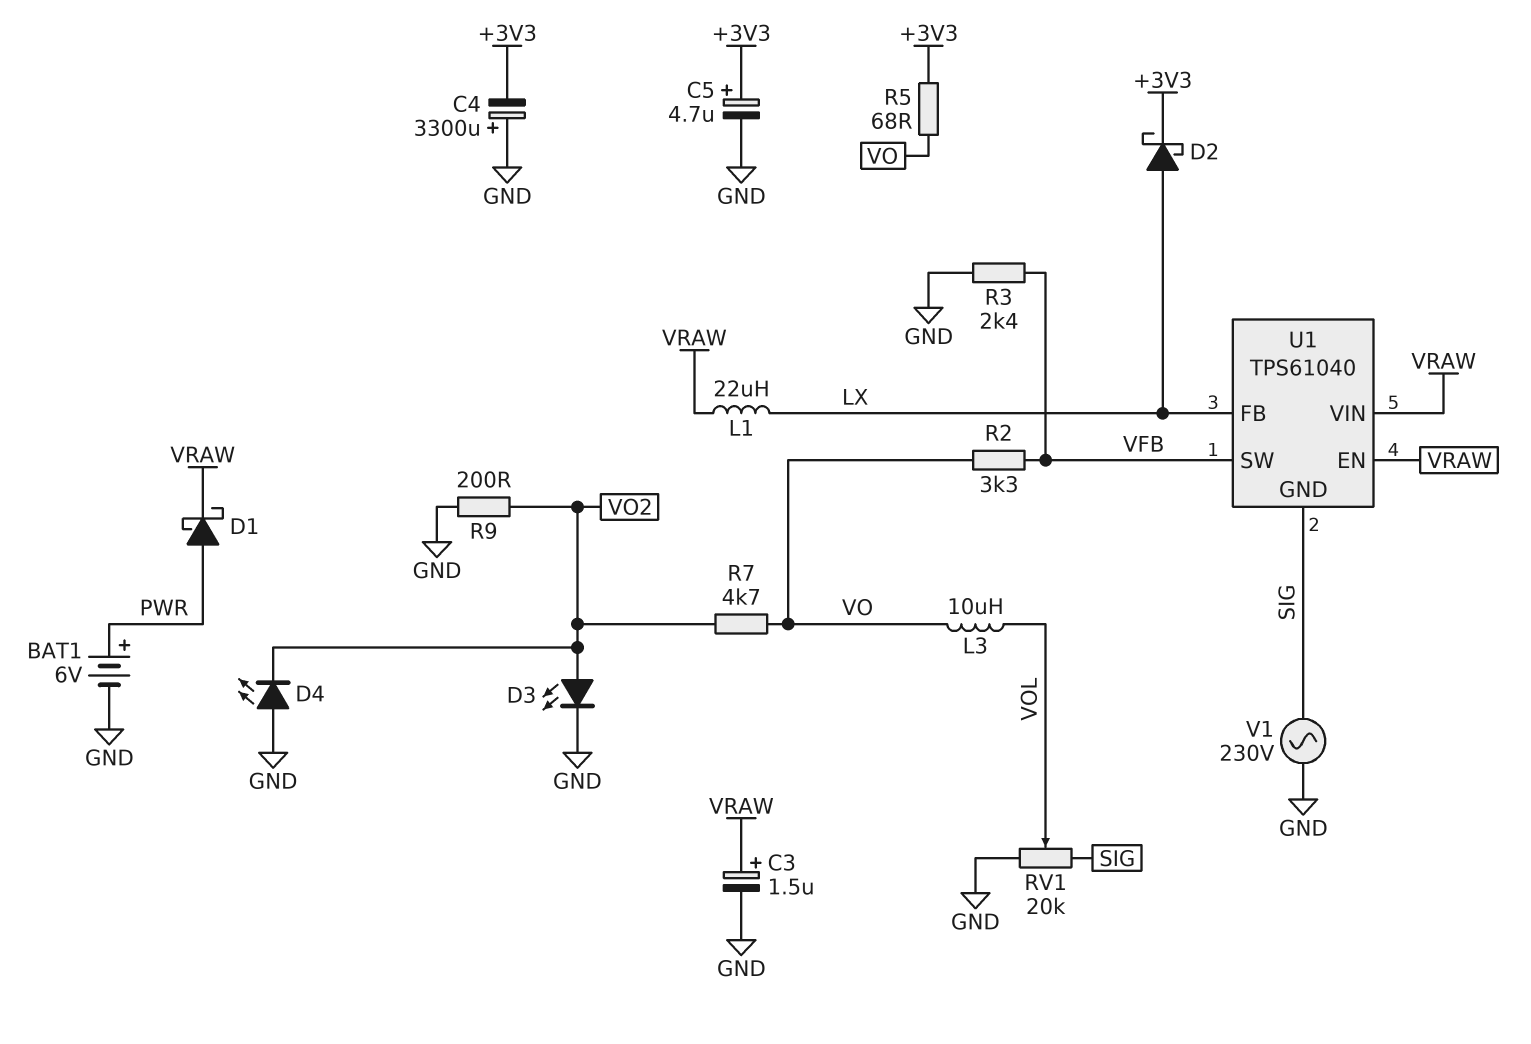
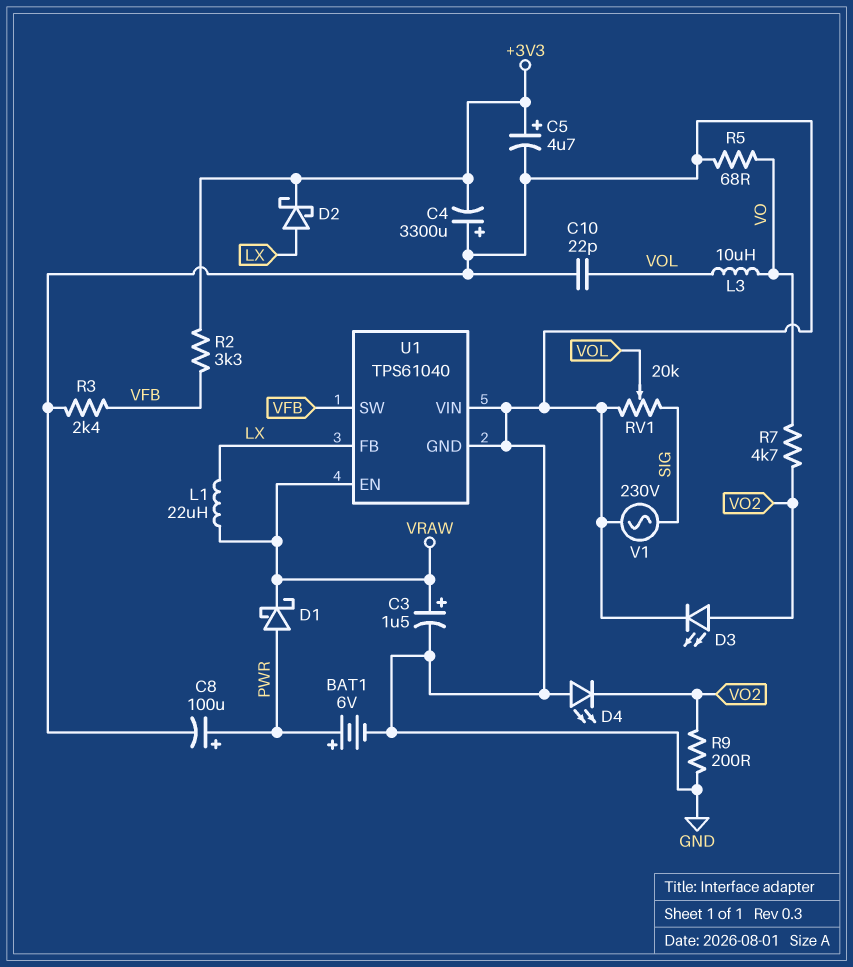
C8: none -> 100uF (plus PWR, minus GND)
C10: none -> 22pF (GND, VOL)
R2: 3.3k (VFB, VO) -> 3.3k (+3V3, VFB)
R5: 68 (+3V3, VO) -> 68 (GND, VO)
U1 pin GND: SIG -> GND
U1 pin VIN: VRAW -> GND

